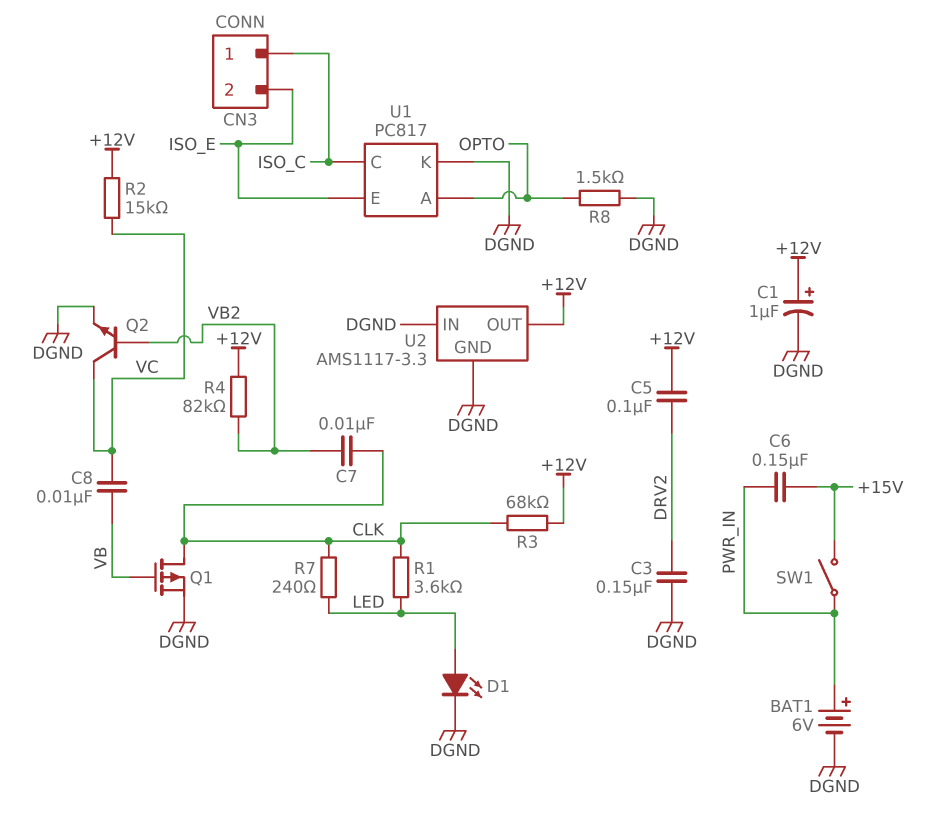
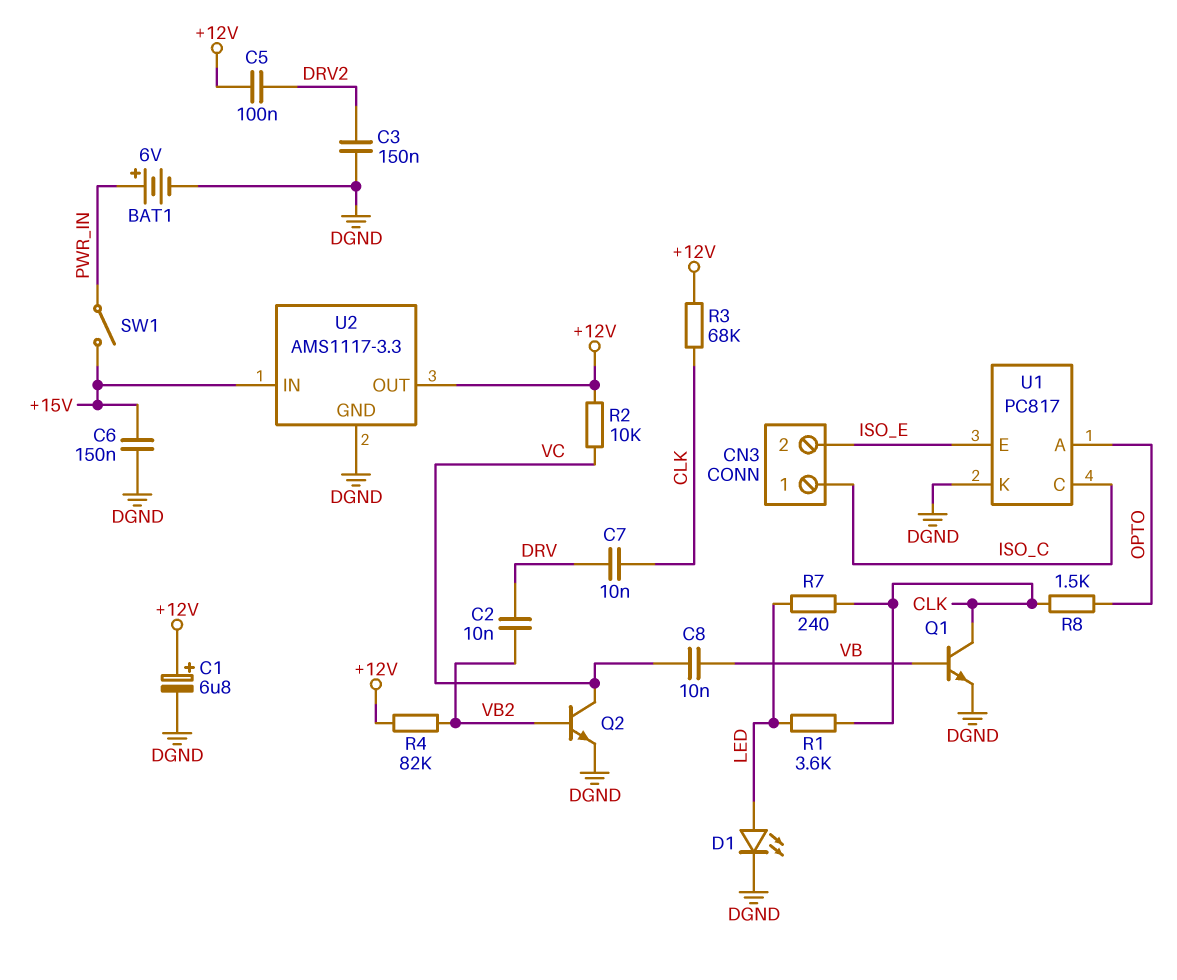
C1: 1uF (plus +12V, minus DGND) -> 6.8uF (plus +12V, minus DGND)
C2: none -> 10nF (DRV, VB2)
C6: 150nF (+15V, PWR_IN) -> 150nF (+15V, DGND)
C7: 10nF (CLK, VB2) -> 10nF (CLK, DRV)
Q1: PMOS (G VB, D CLK, S DGND) -> NPN (B VB, C CLK, E DGND)
R2: 15k (+12V, VC) -> 10k (+12V, VC)
R8: 1.5k (DGND, OPTO) -> 1.5k (CLK, OPTO)
U2 pin IN: DGND -> +15V

